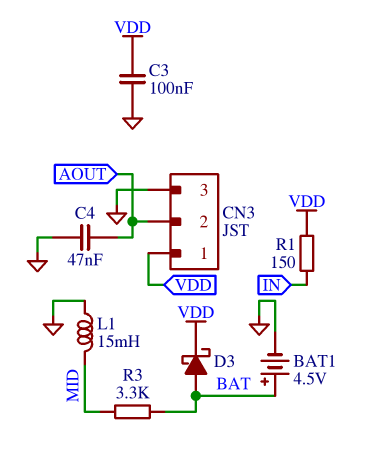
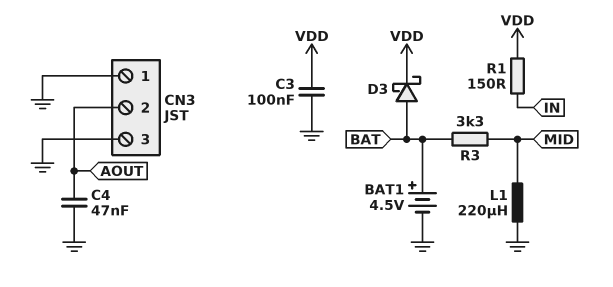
CN3 pin 1: VDD -> GND
L1: 15mH (GND, MID) -> 220uH (GND, MID)

